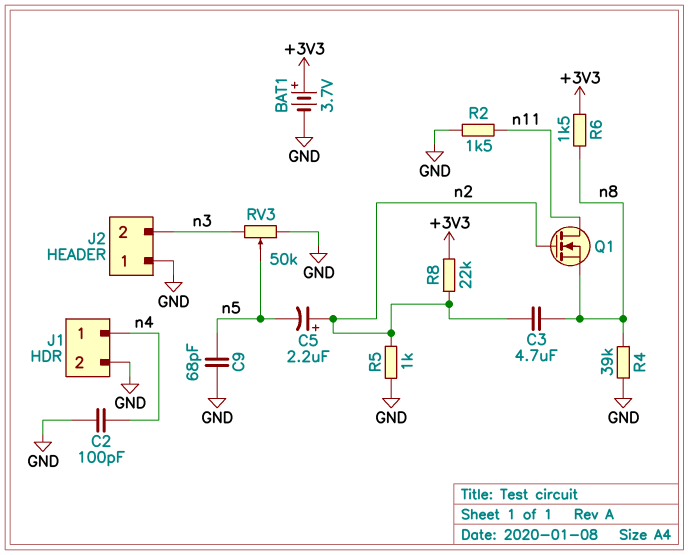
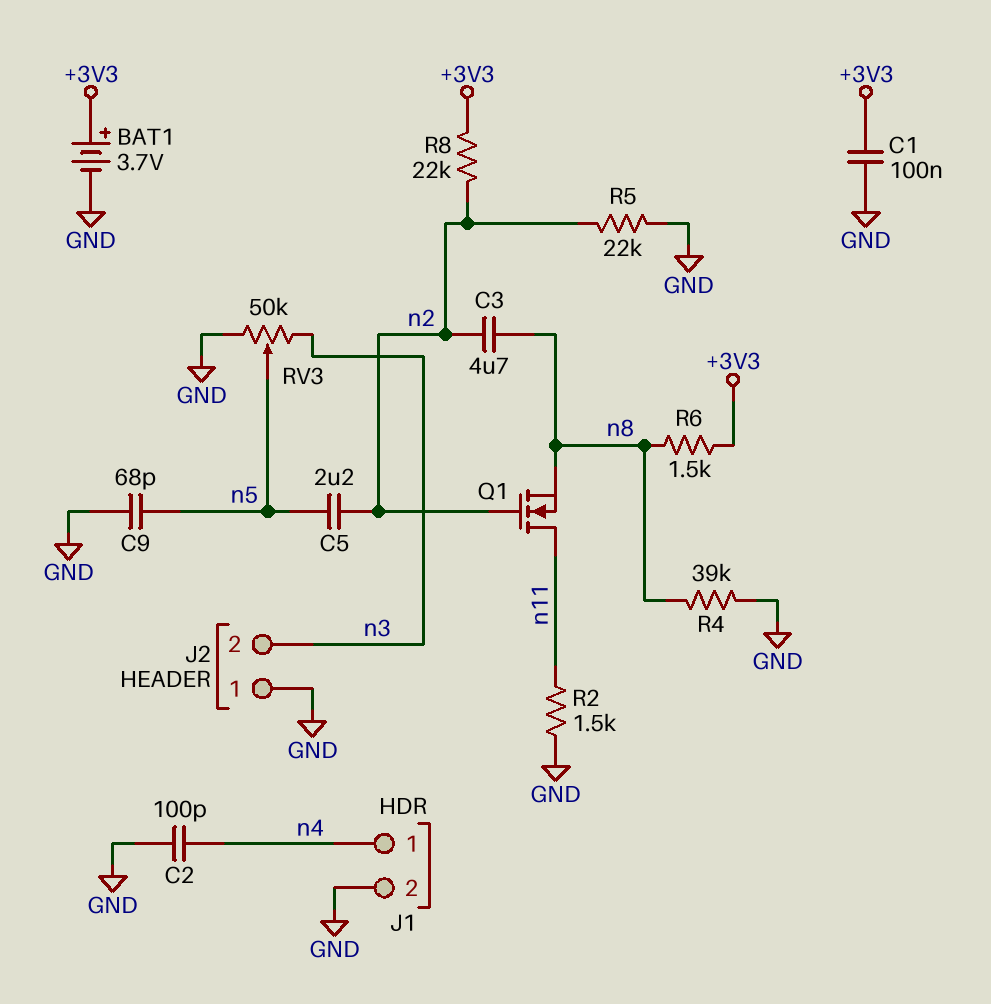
C1: none -> 100nF (+3V3, GND)
C5: 2.2uF (plus n2, minus n5) -> 2.2uF (n2, n5)
R5: 1k (GND, n2) -> 22k (GND, n2)

